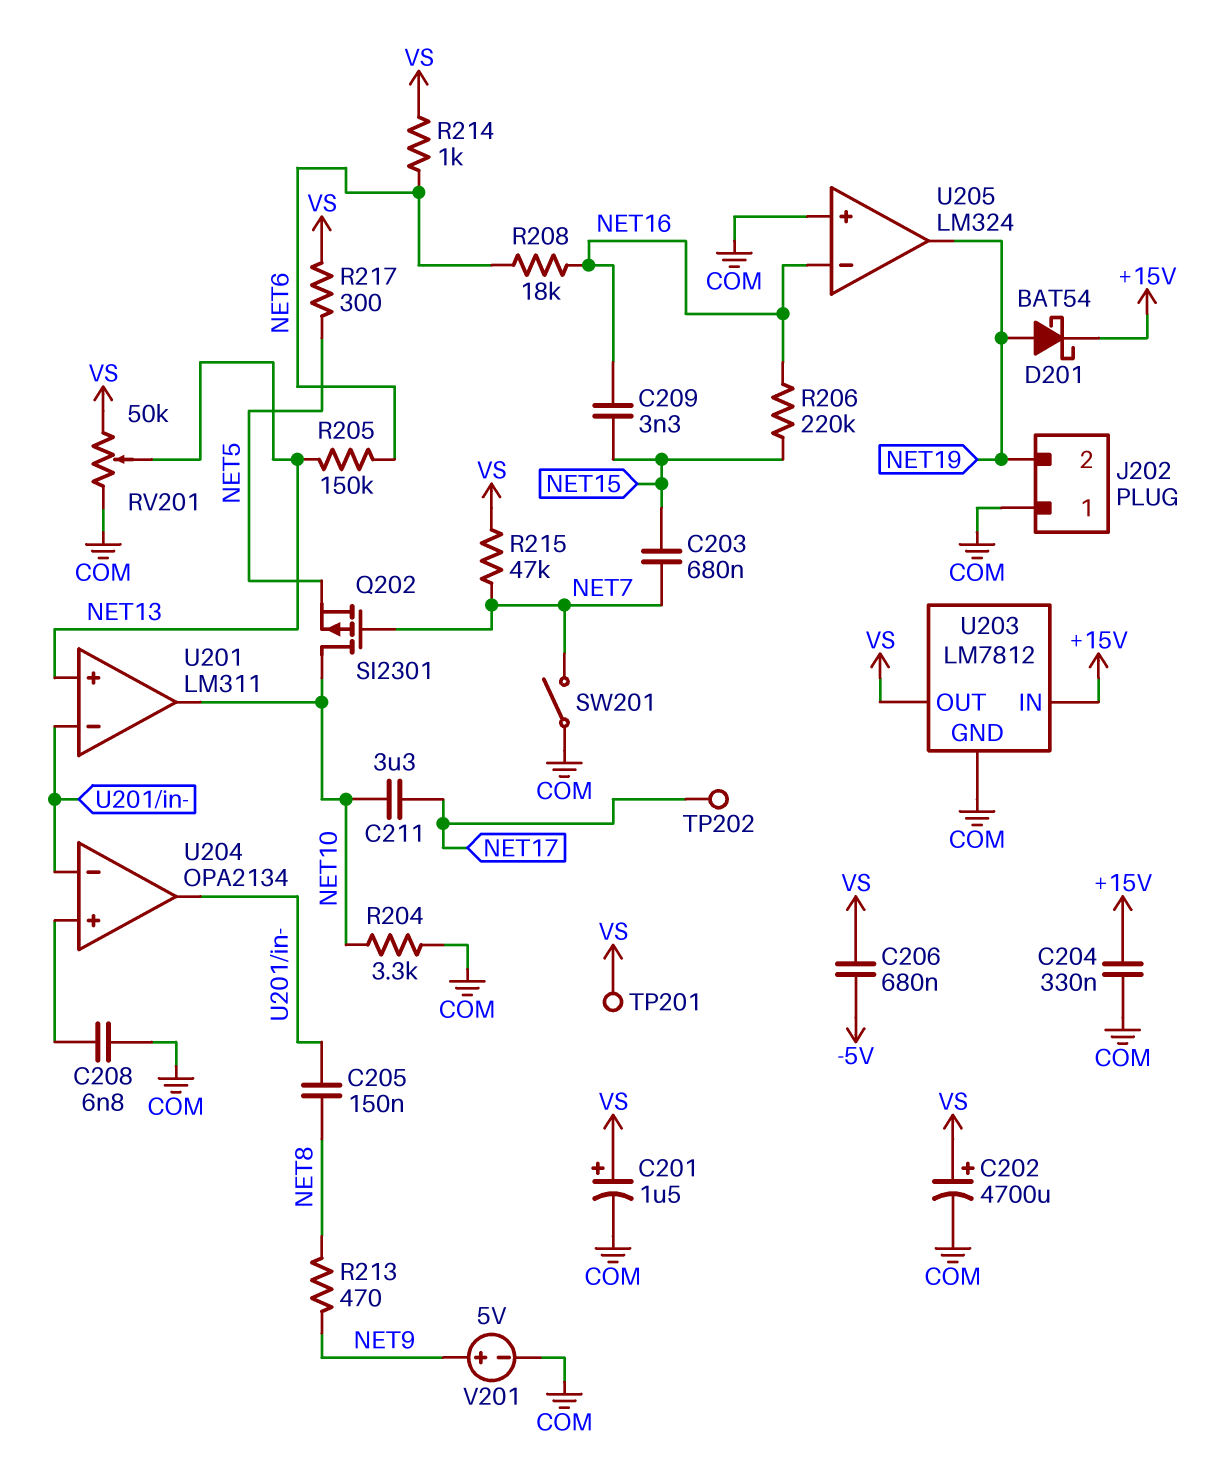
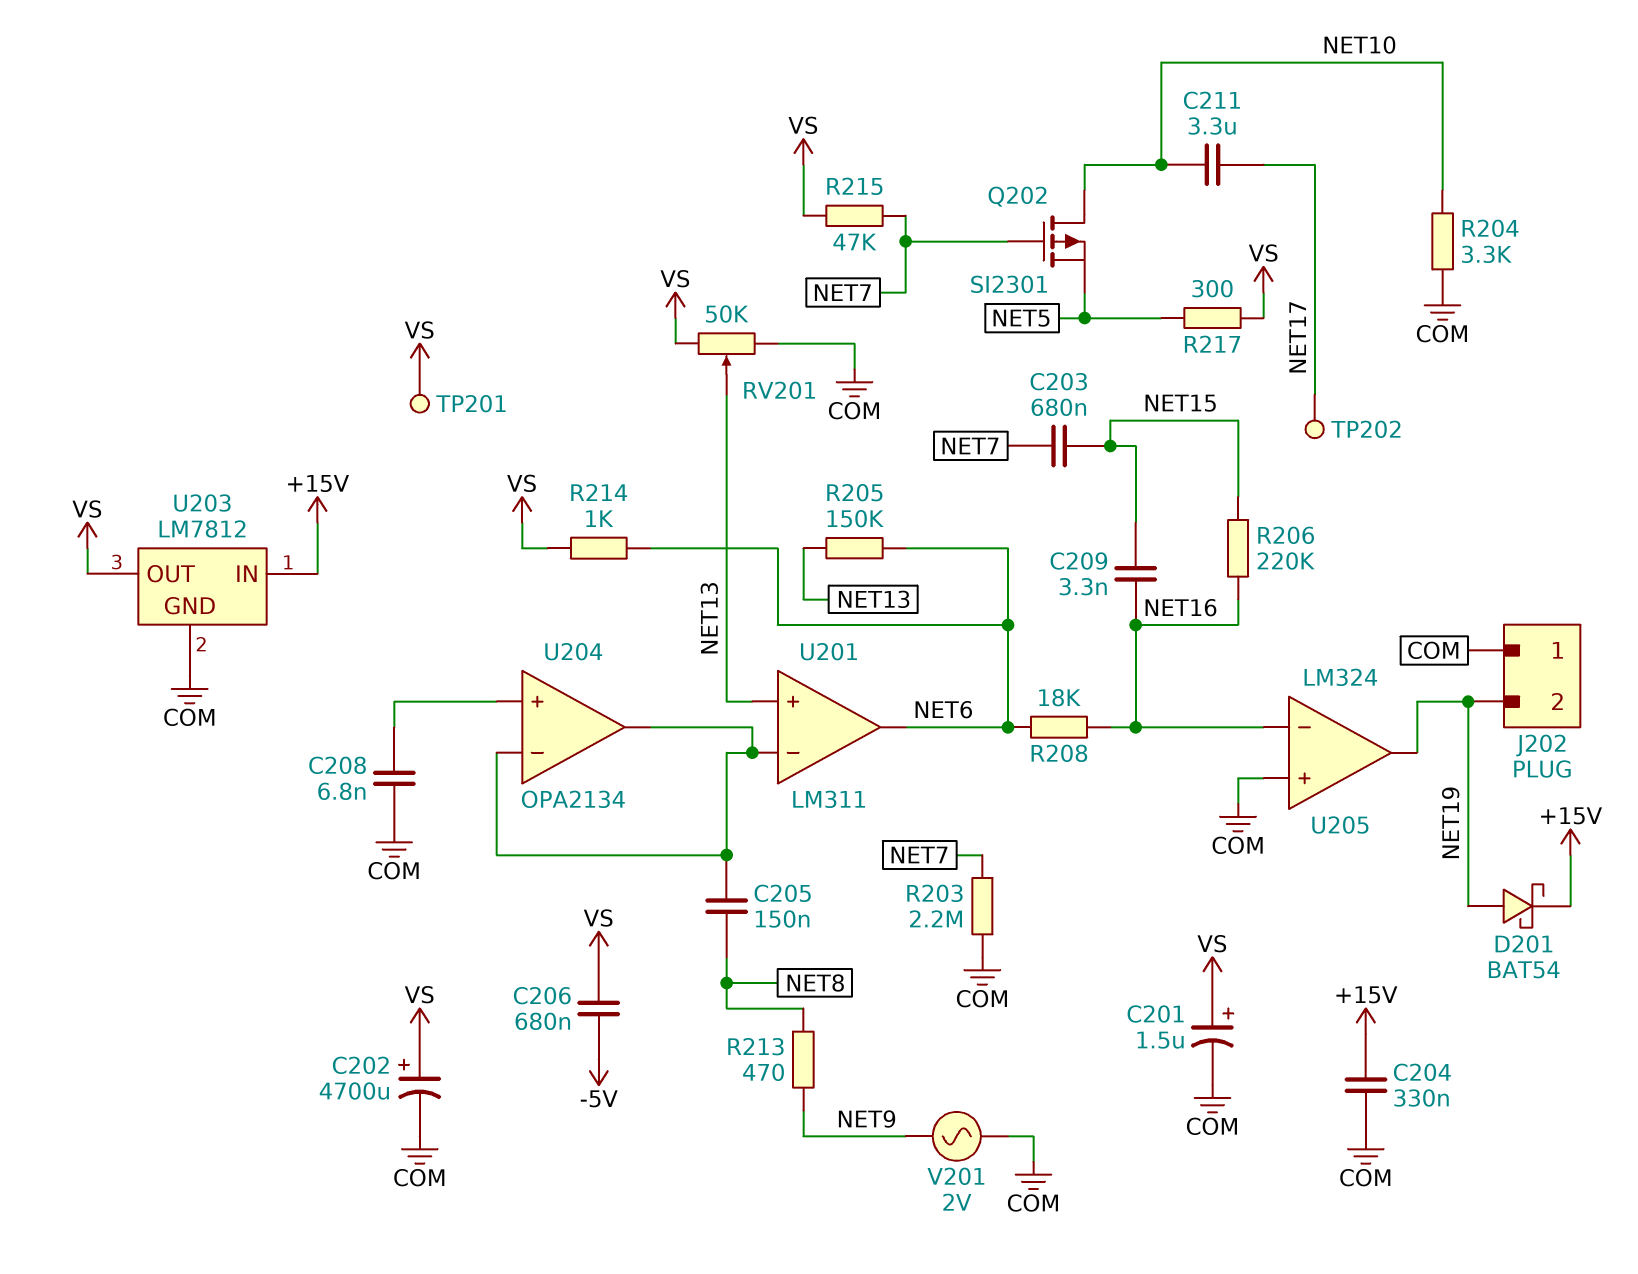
R203: none -> 2.2M (COM, NET7)
SW201: switch (COM, NET7) -> none
U201 pin out: NET10 -> NET6
V201: 5V (plus NET9, minus COM) -> AC 2V (COM, NET9)

